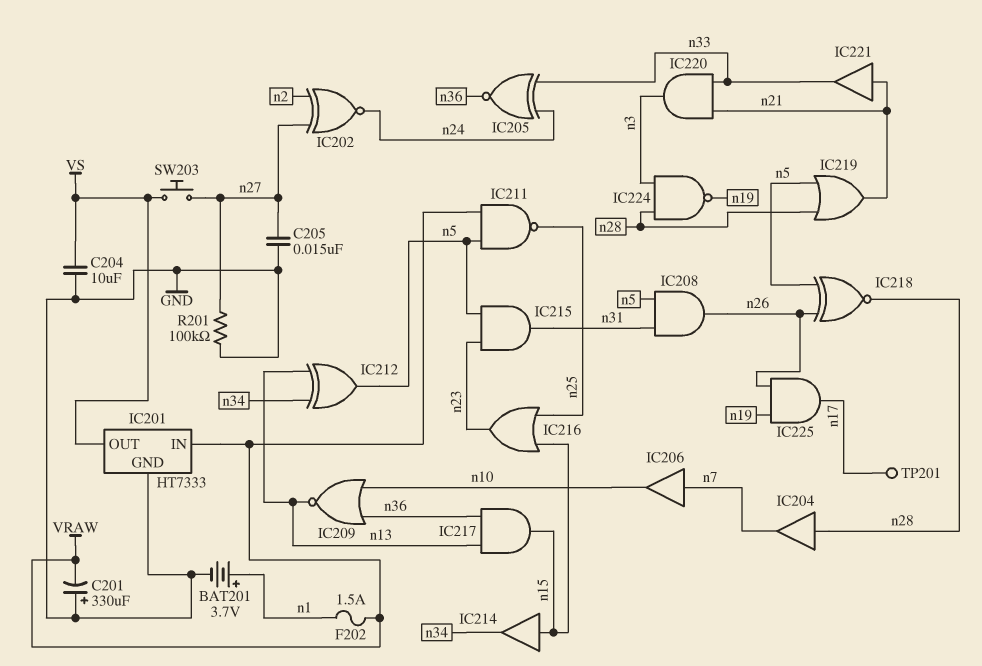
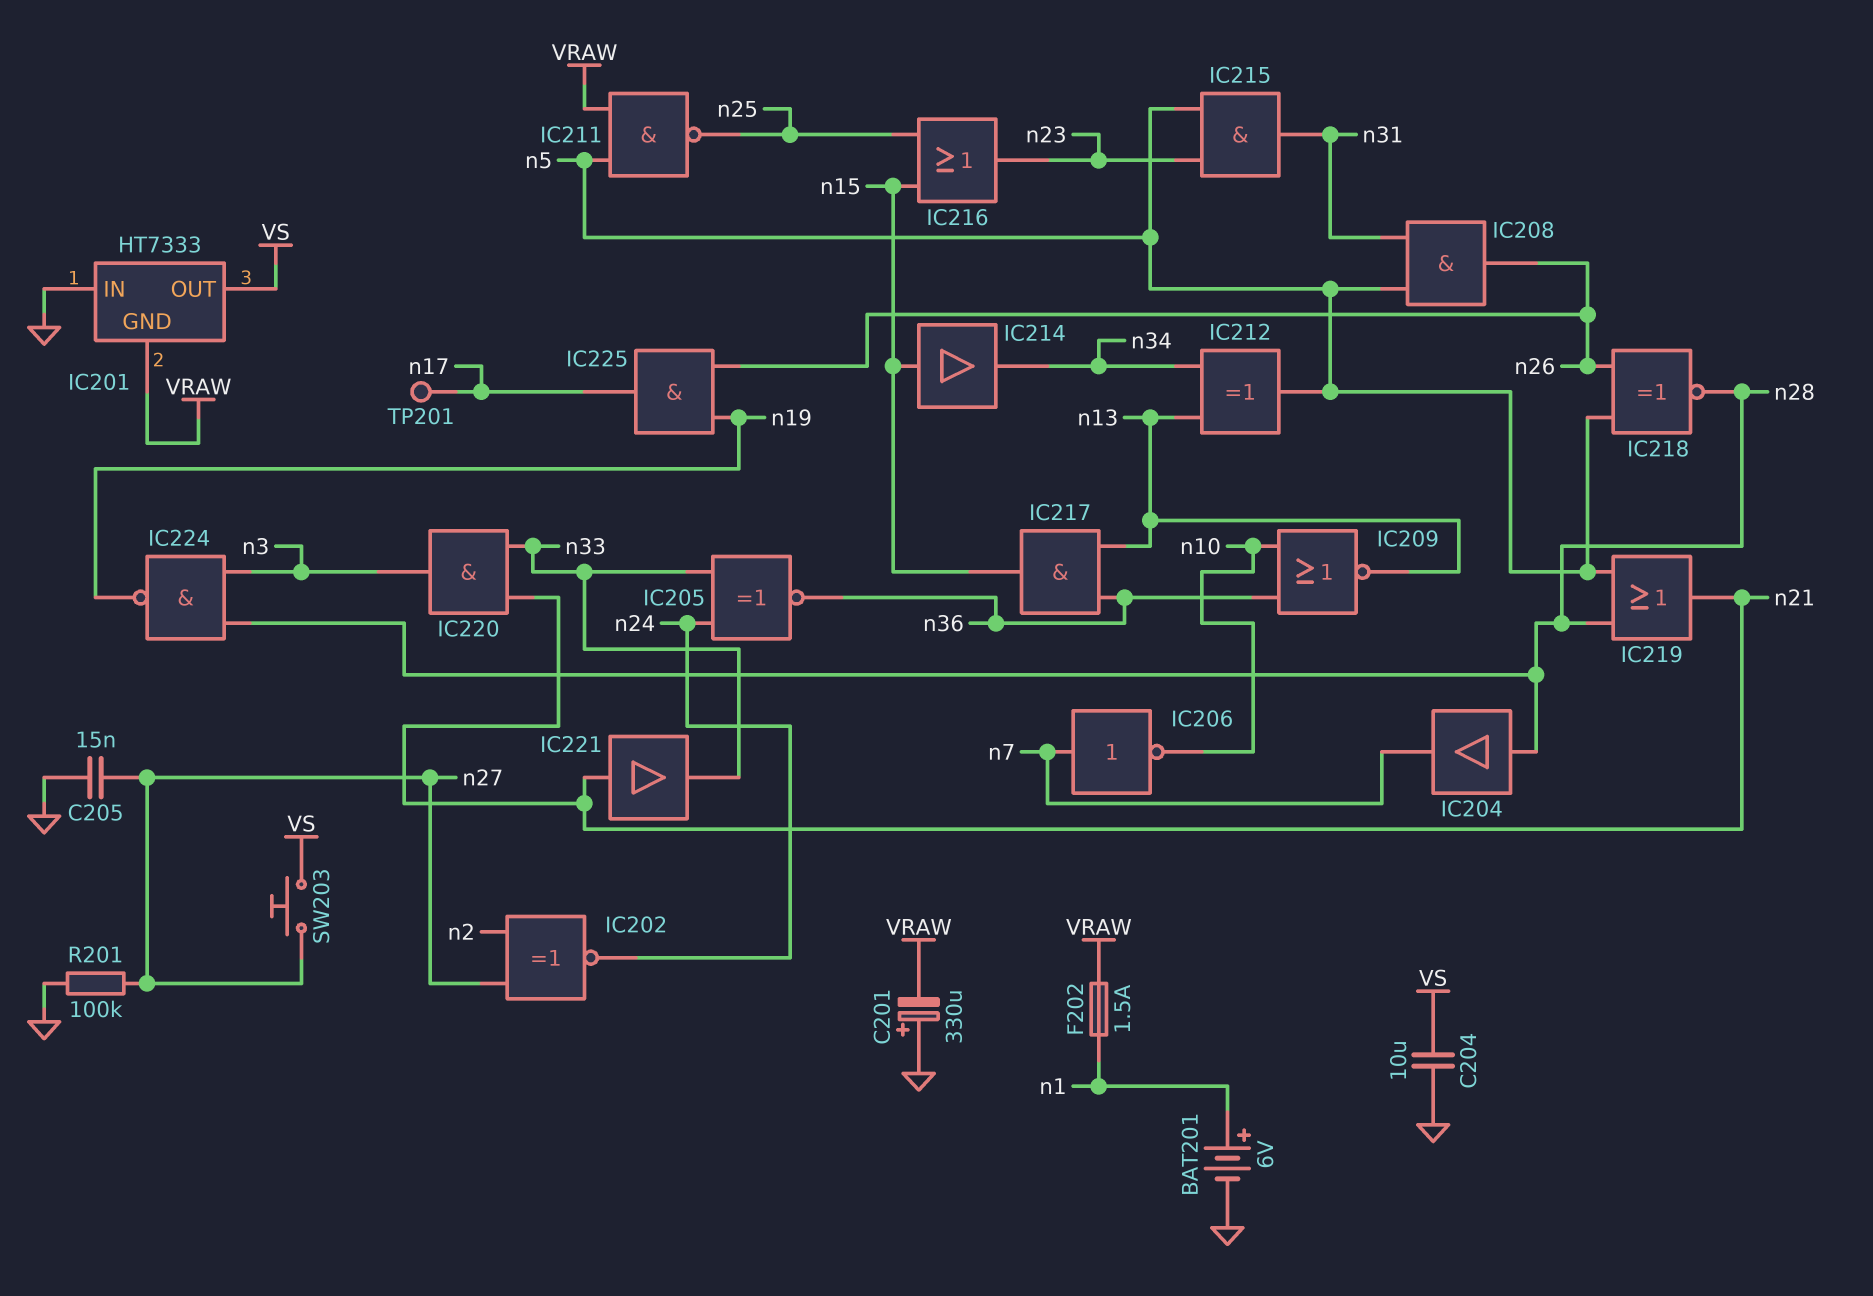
BAT201: 3.7V (plus n1, minus GND) -> 6V (plus n1, minus GND)
IC201 pin GND: GND -> VRAW
IC201 pin IN: VRAW -> GND
IC206: buffer (in n7, out n10) -> NOT (in n7, out n10)

